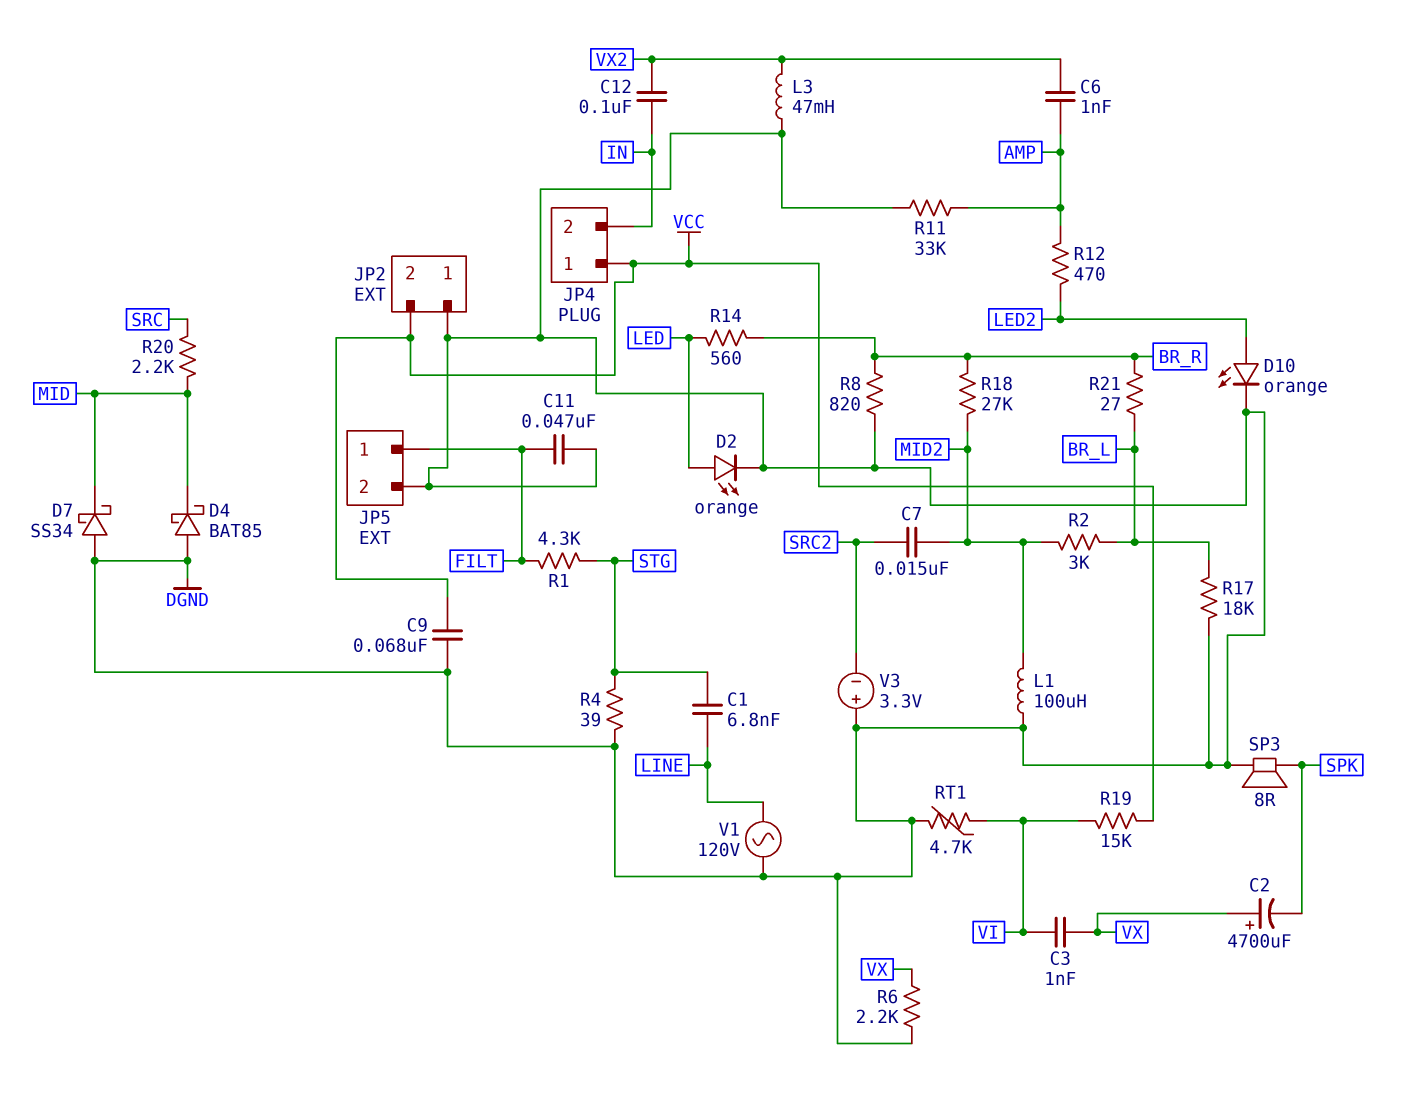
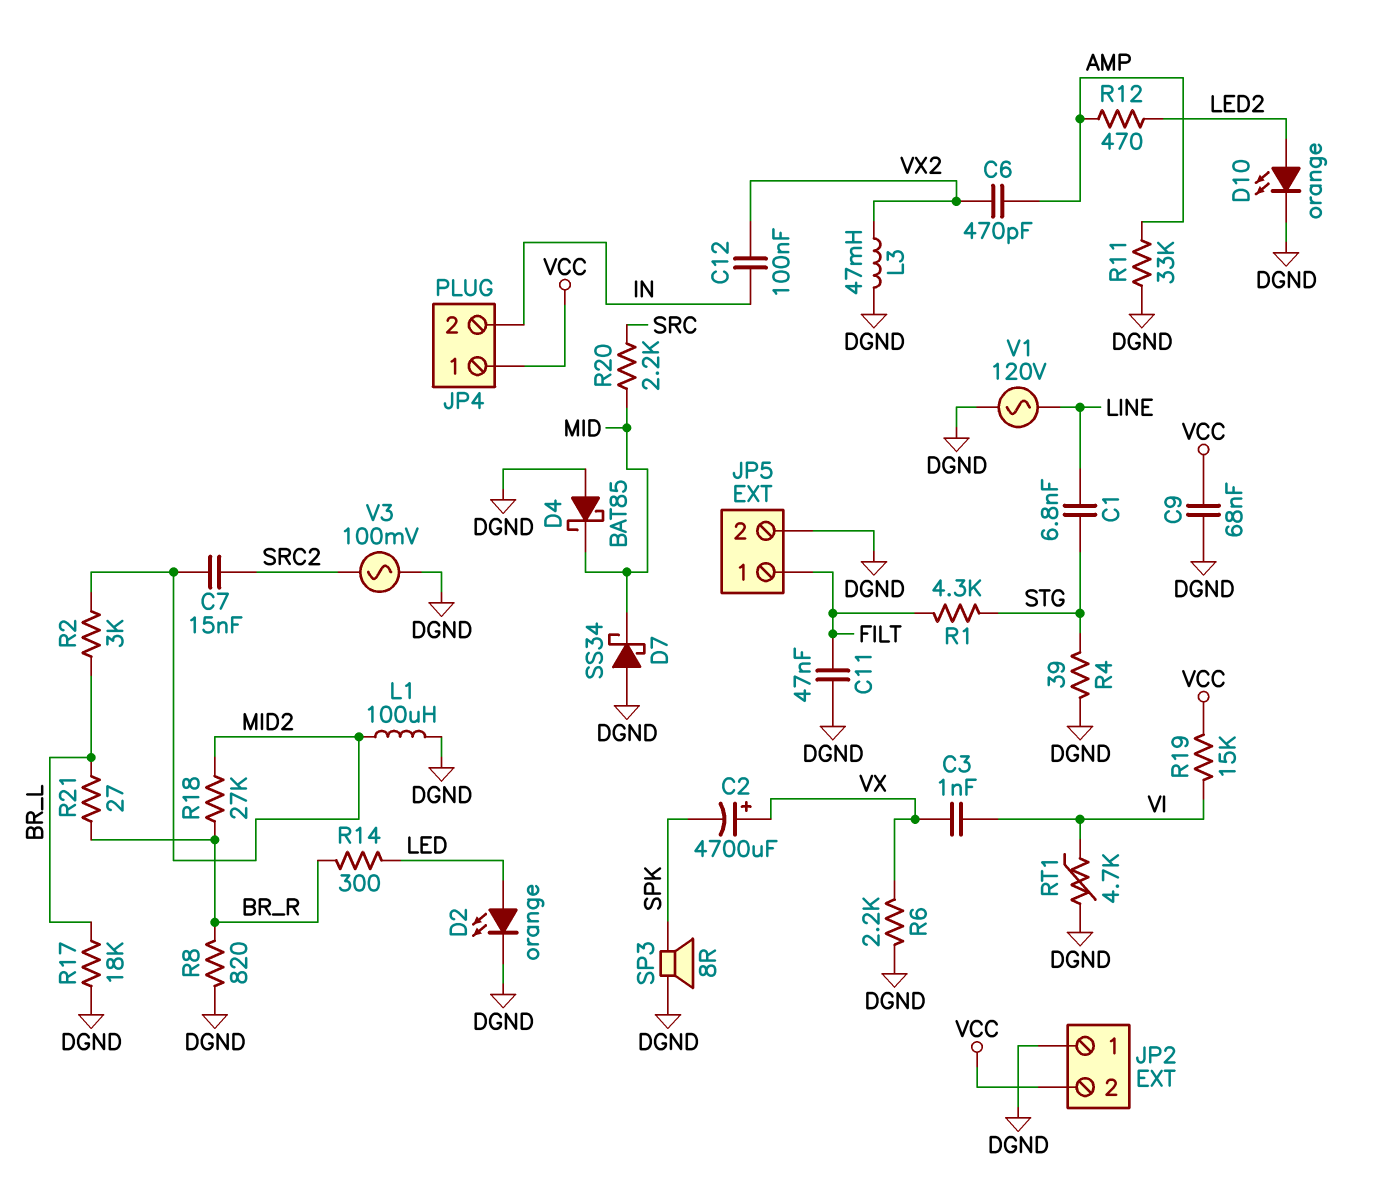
C6: 1nF (AMP, VX2) -> 470pF (AMP, VX2)
R14: 560 (BR_R, LED) -> 300 (BR_R, LED)
V3: 3.3V (plus DGND, minus SRC2) -> AC 100mV (DGND, SRC2)

